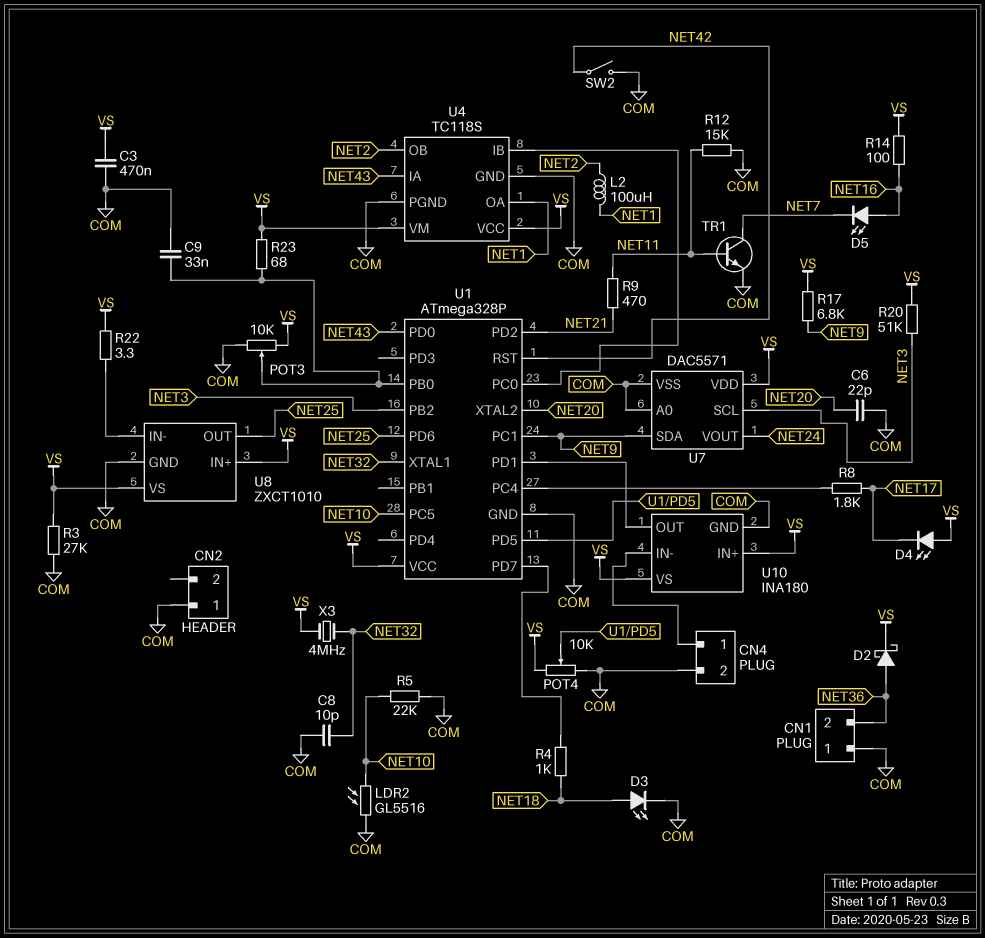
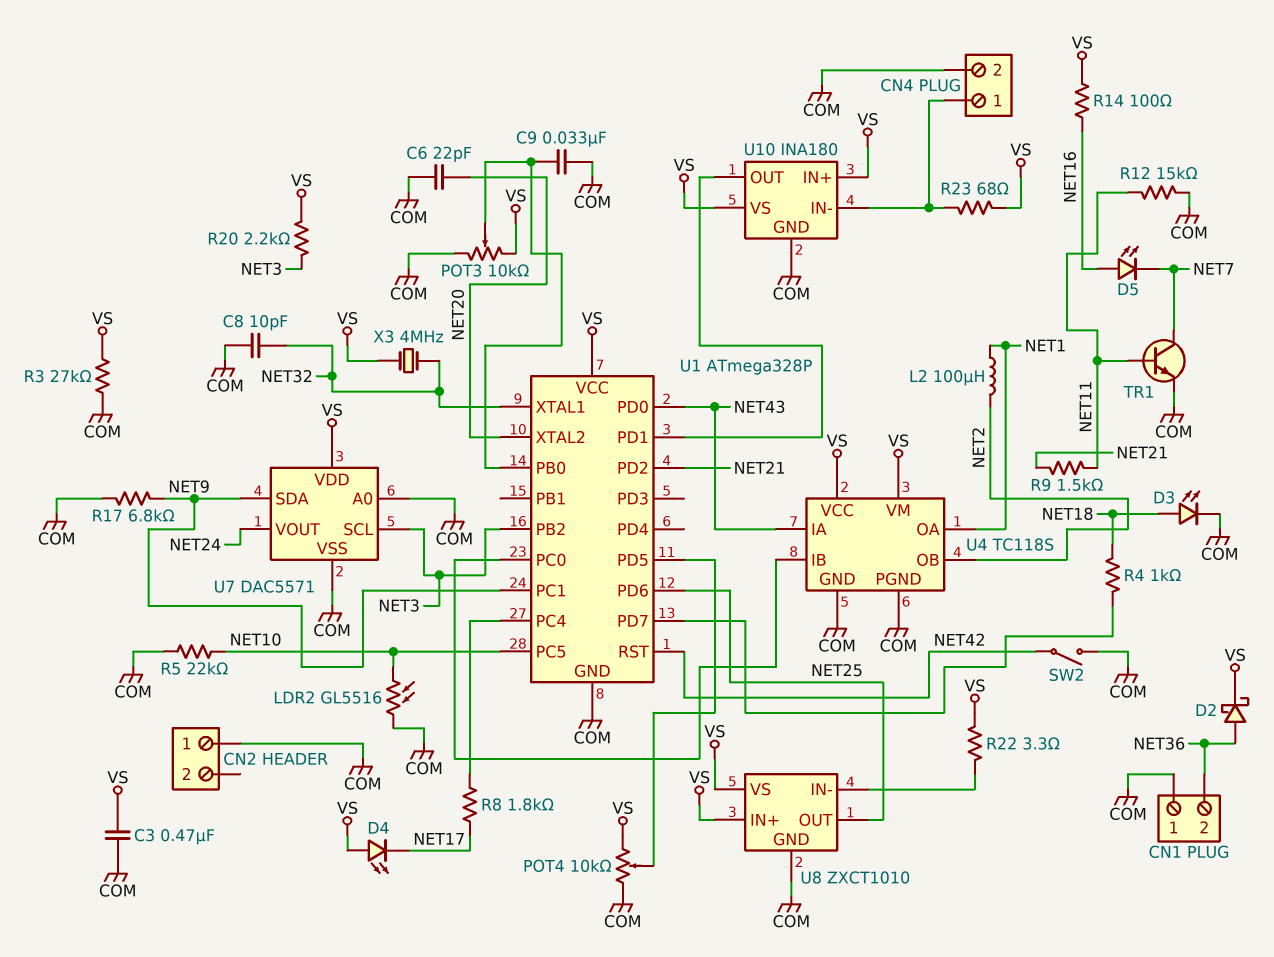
R9: 470 (NET11, NET21) -> 1.5k (NET11, NET21)
R17: 6.8k (NET9, VS) -> 6.8k (COM, NET9)
R20: 51k (NET3, VS) -> 2.2k (NET3, VS)
R23: 68 (U1/PB0, VS) -> 68 (CN4/1, VS)

